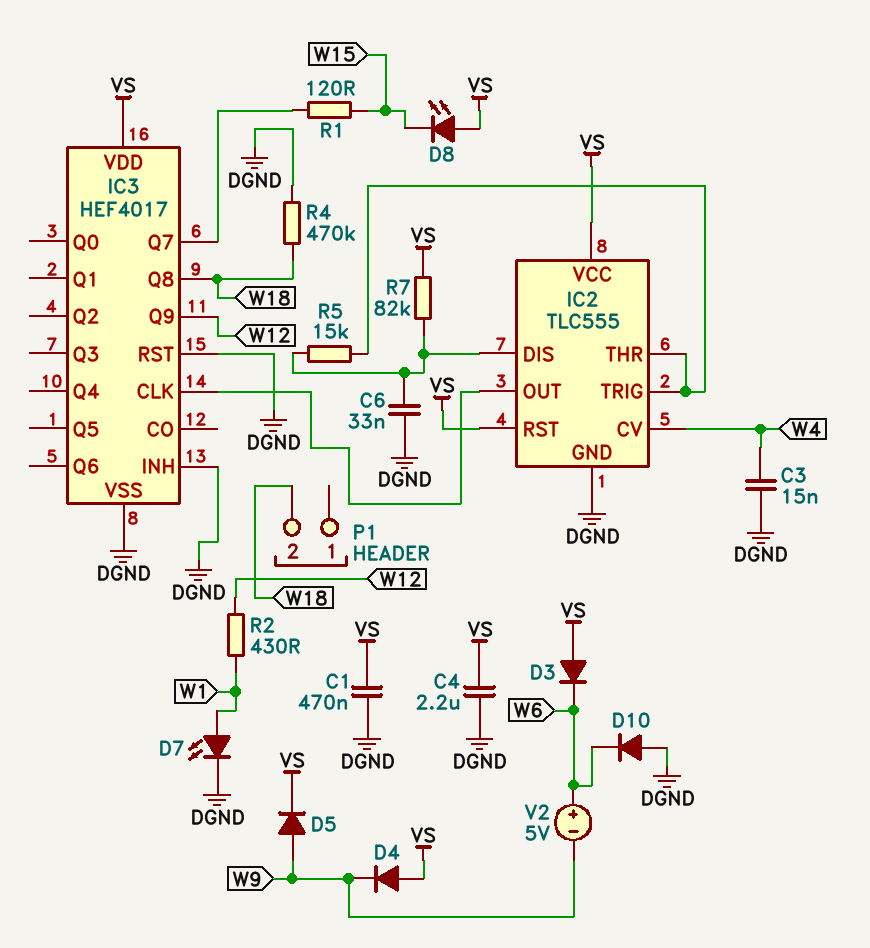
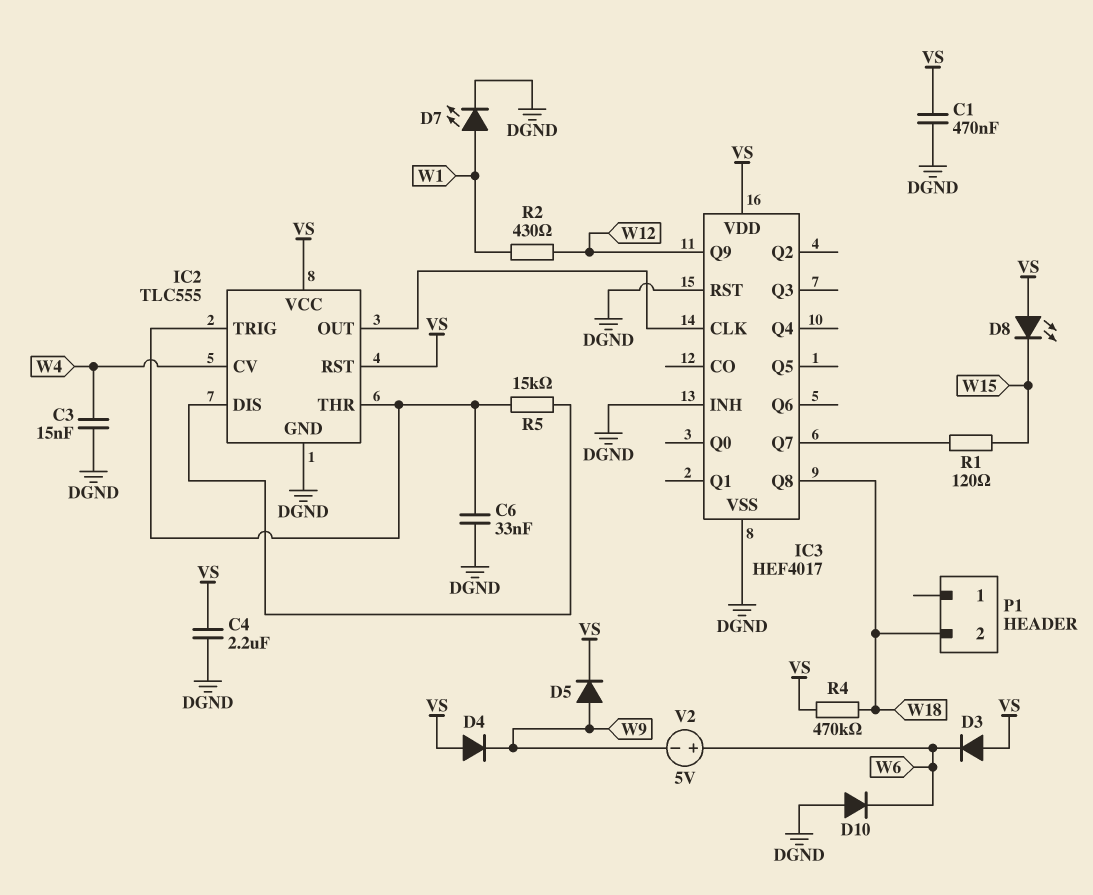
C6: 33nF (DGND, IC2/DIS) -> 33nF (DGND, IC2/THR)
R4: 470k (DGND, W18) -> 470k (VS, W18)
R7: 82k (IC2/DIS, VS) -> none

